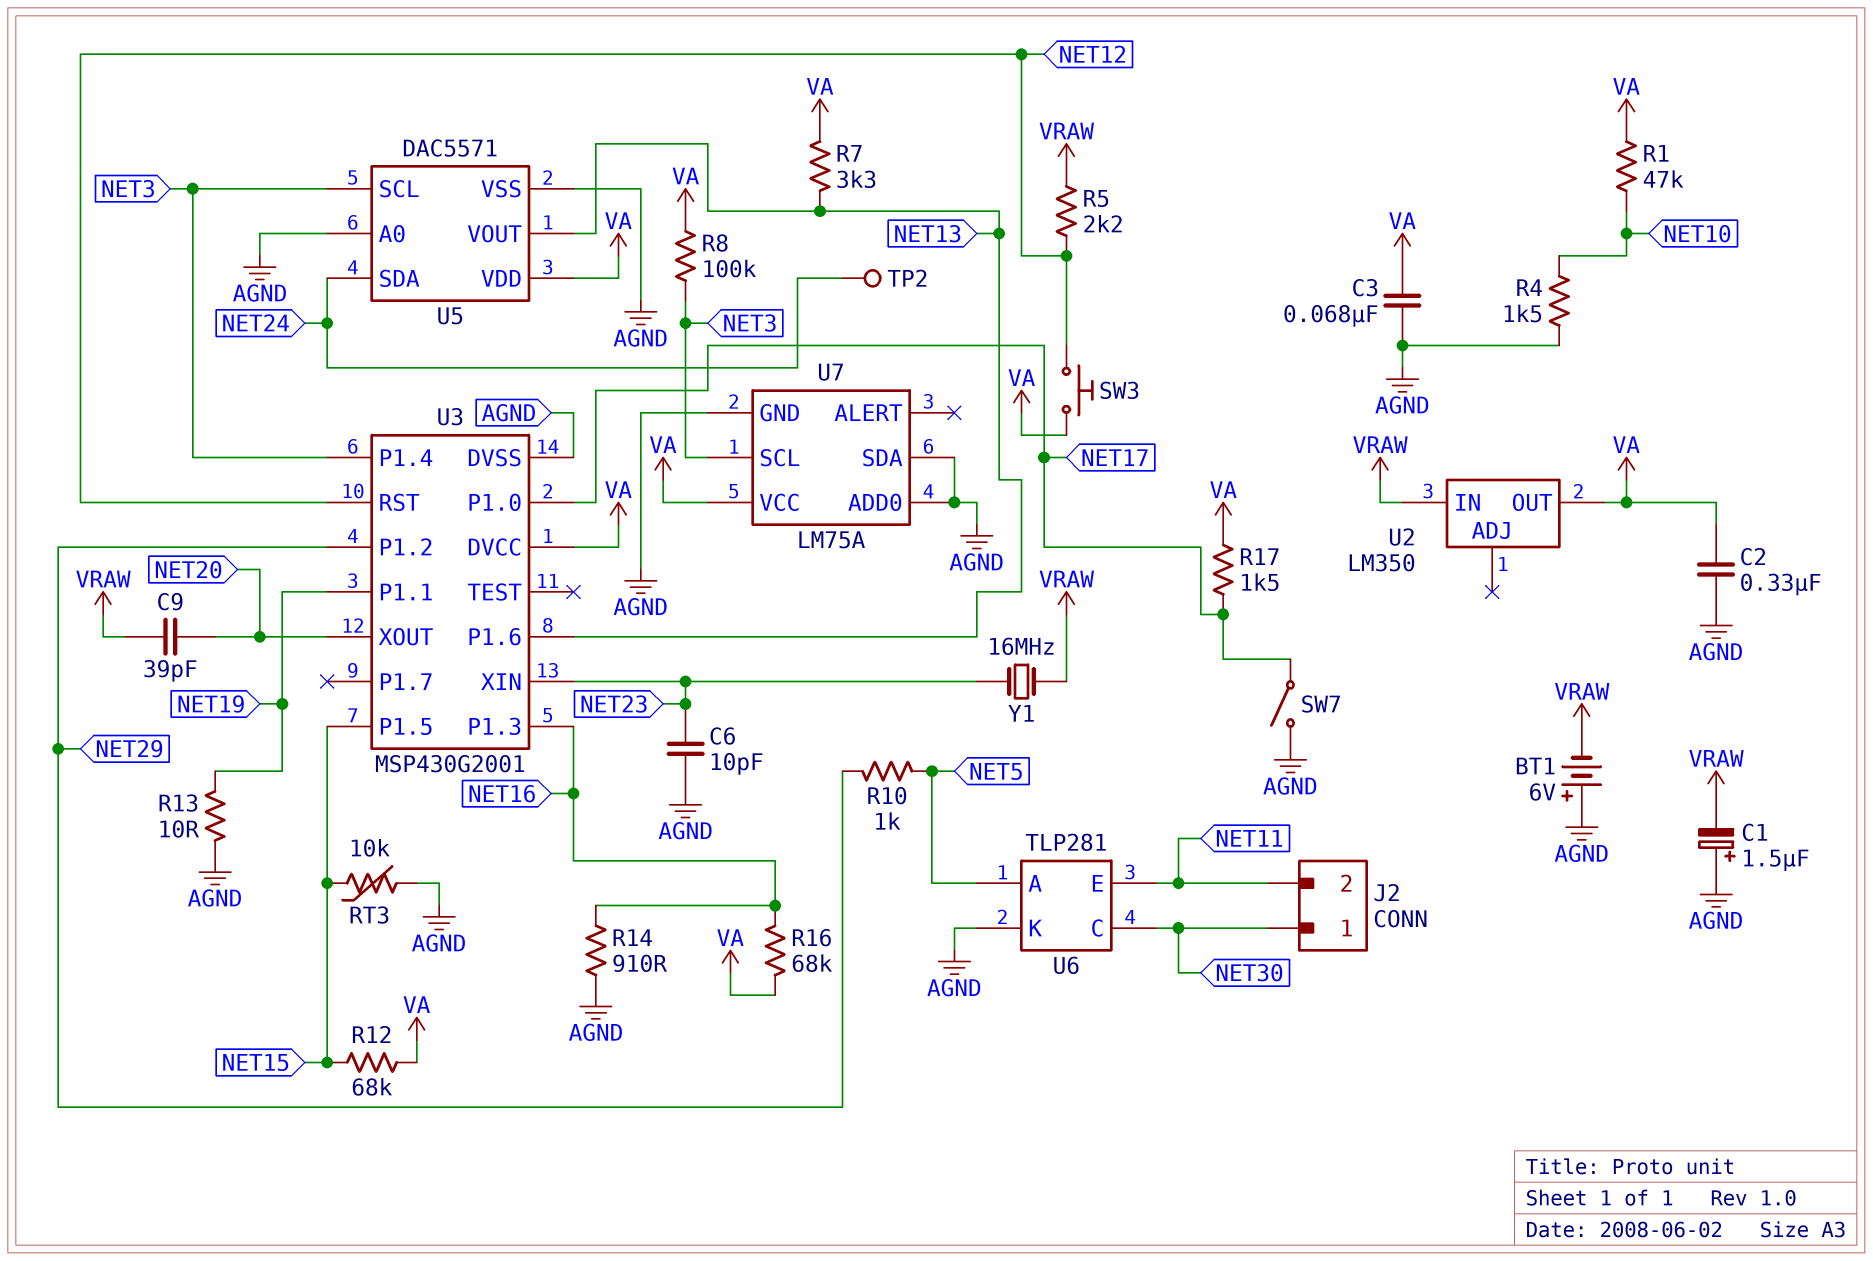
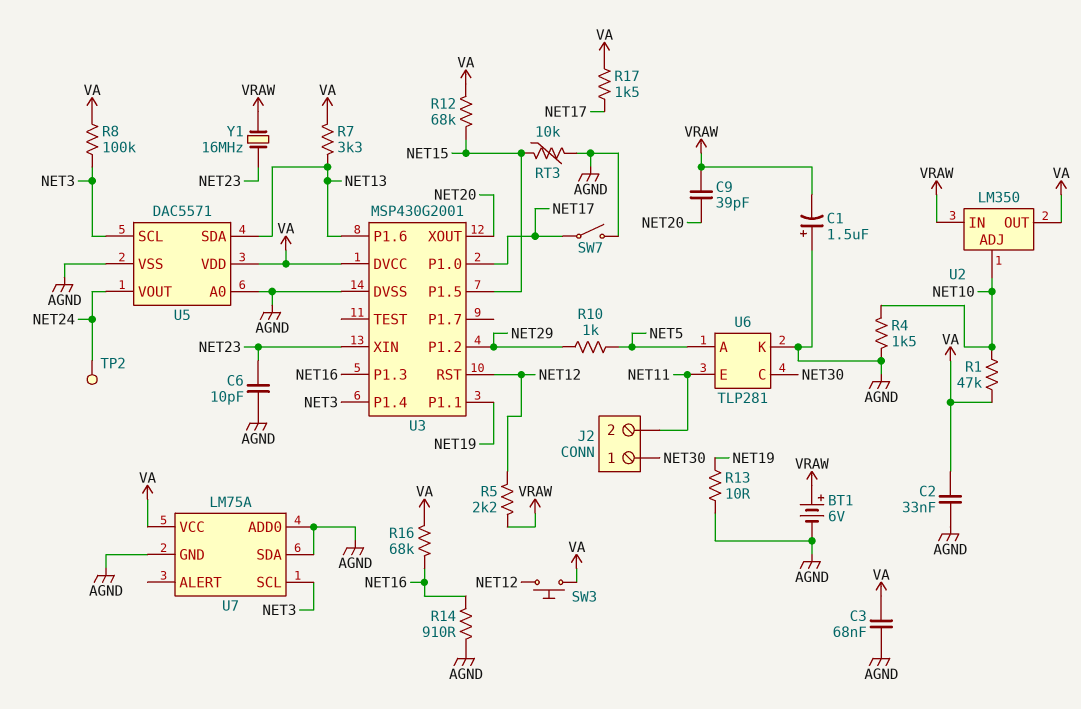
BT1: 6V (plus AGND, minus VRAW) -> 6V (plus VRAW, minus AGND)
C2: 330nF (AGND, VA) -> 33nF (AGND, VA)
U2 pin ADJ: none -> NET10
U5 pin SDA: NET24 -> NET13
U5 pin VOUT: NET13 -> NET24

